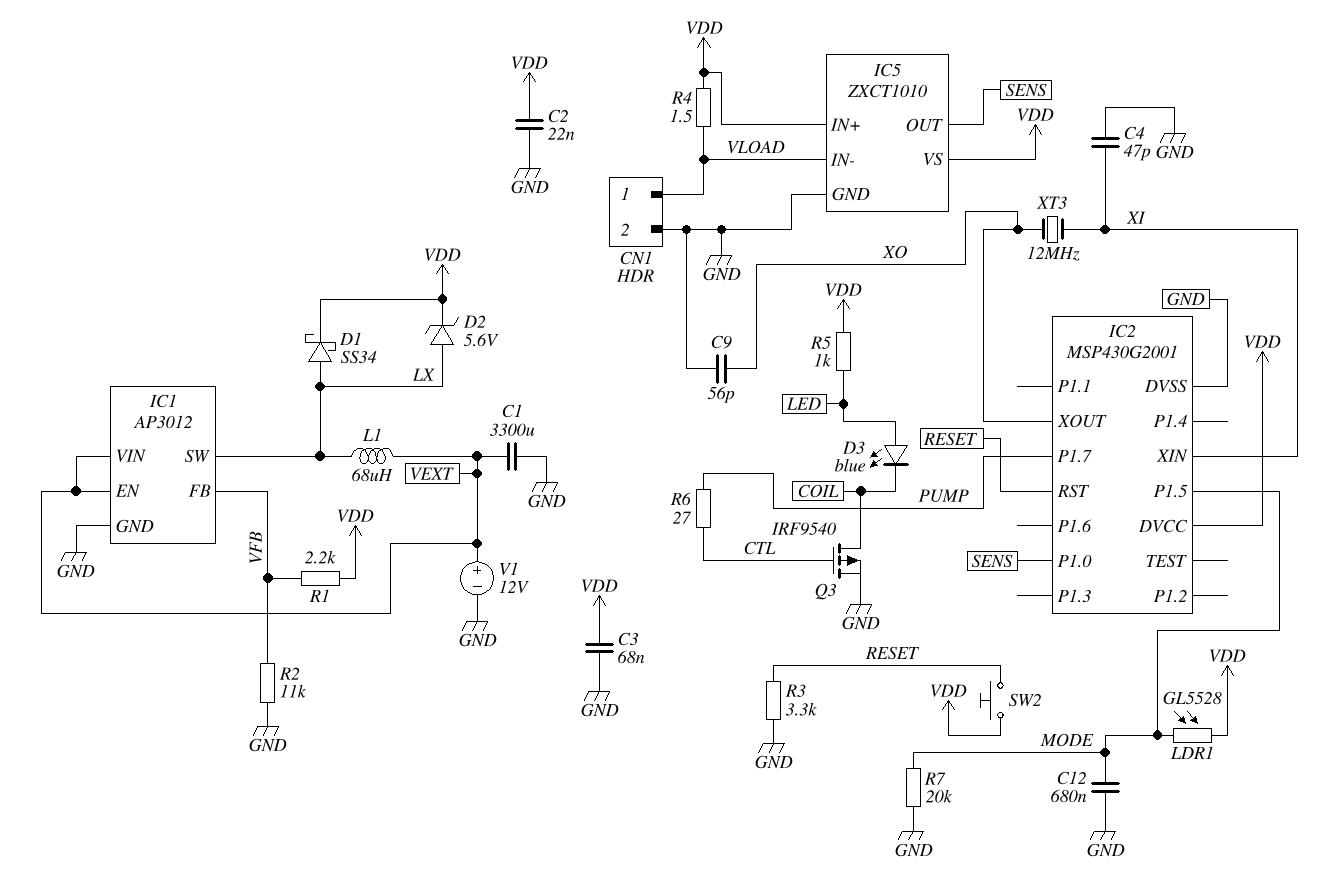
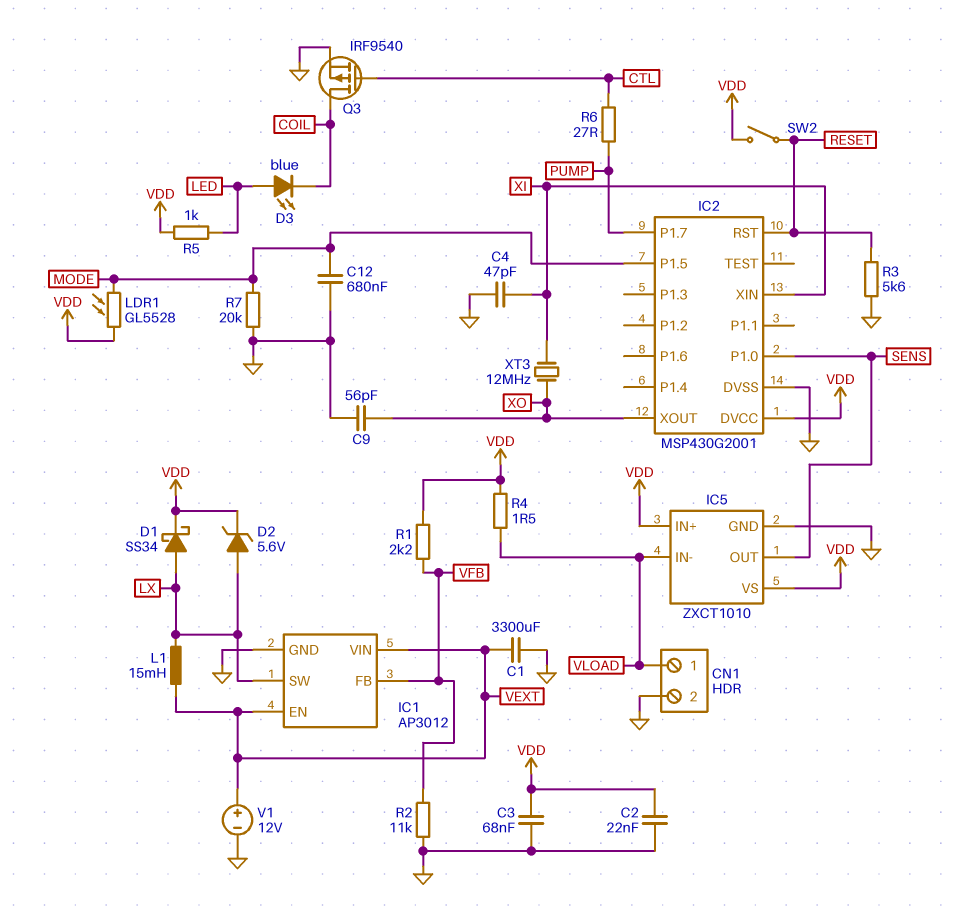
L1: 68uH (LX, VEXT) -> 15mH (LX, VEXT)
R3: 3.3k (GND, RESET) -> 5.6k (GND, RESET)
SW2: button (RESET, VDD) -> switch (RESET, VDD)

